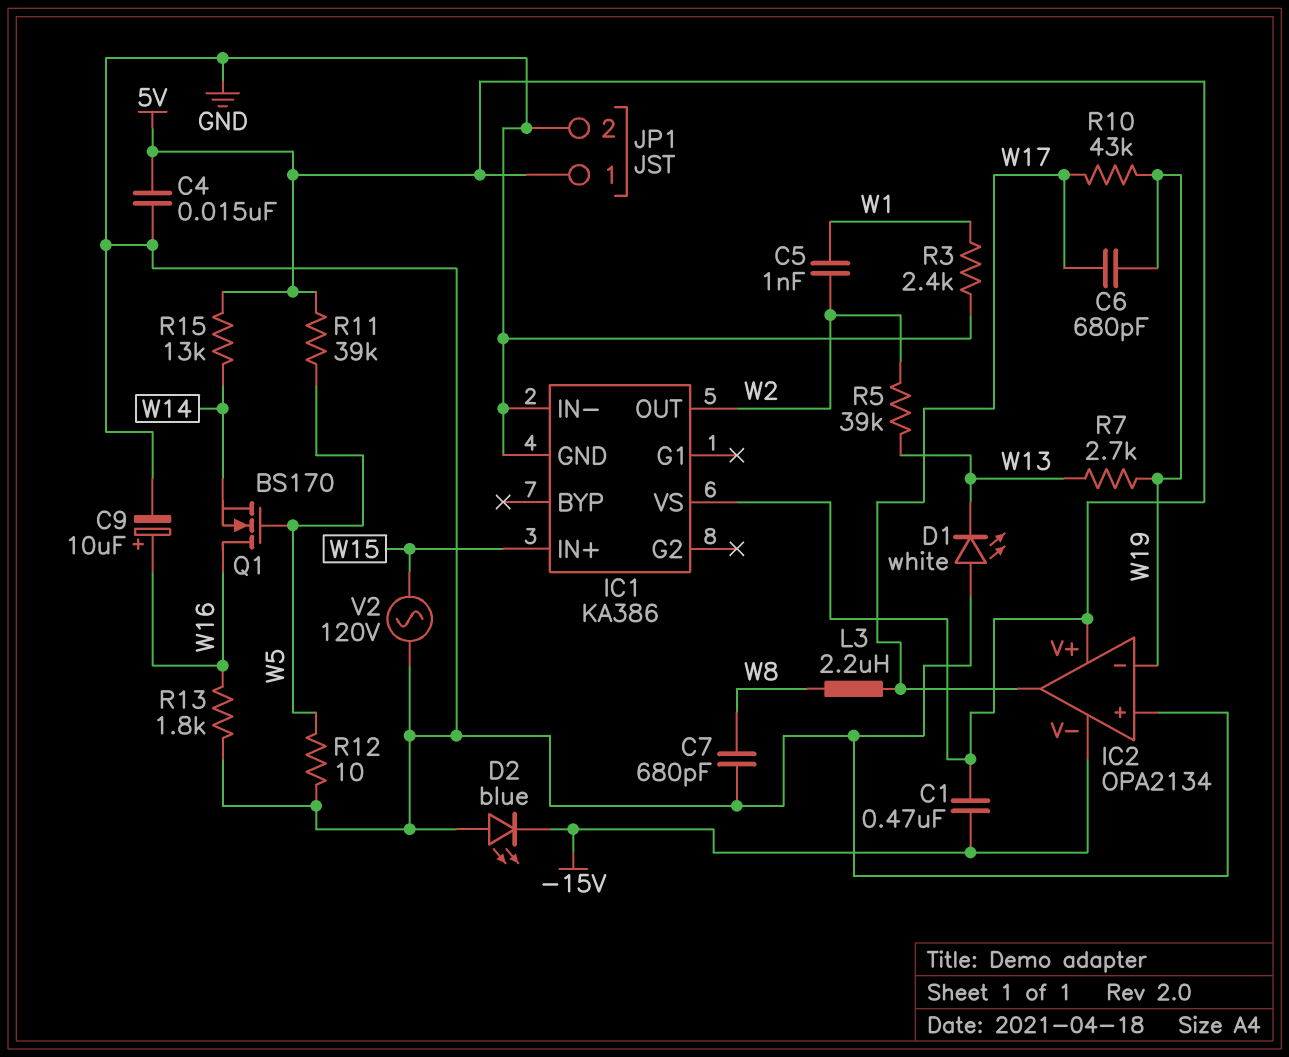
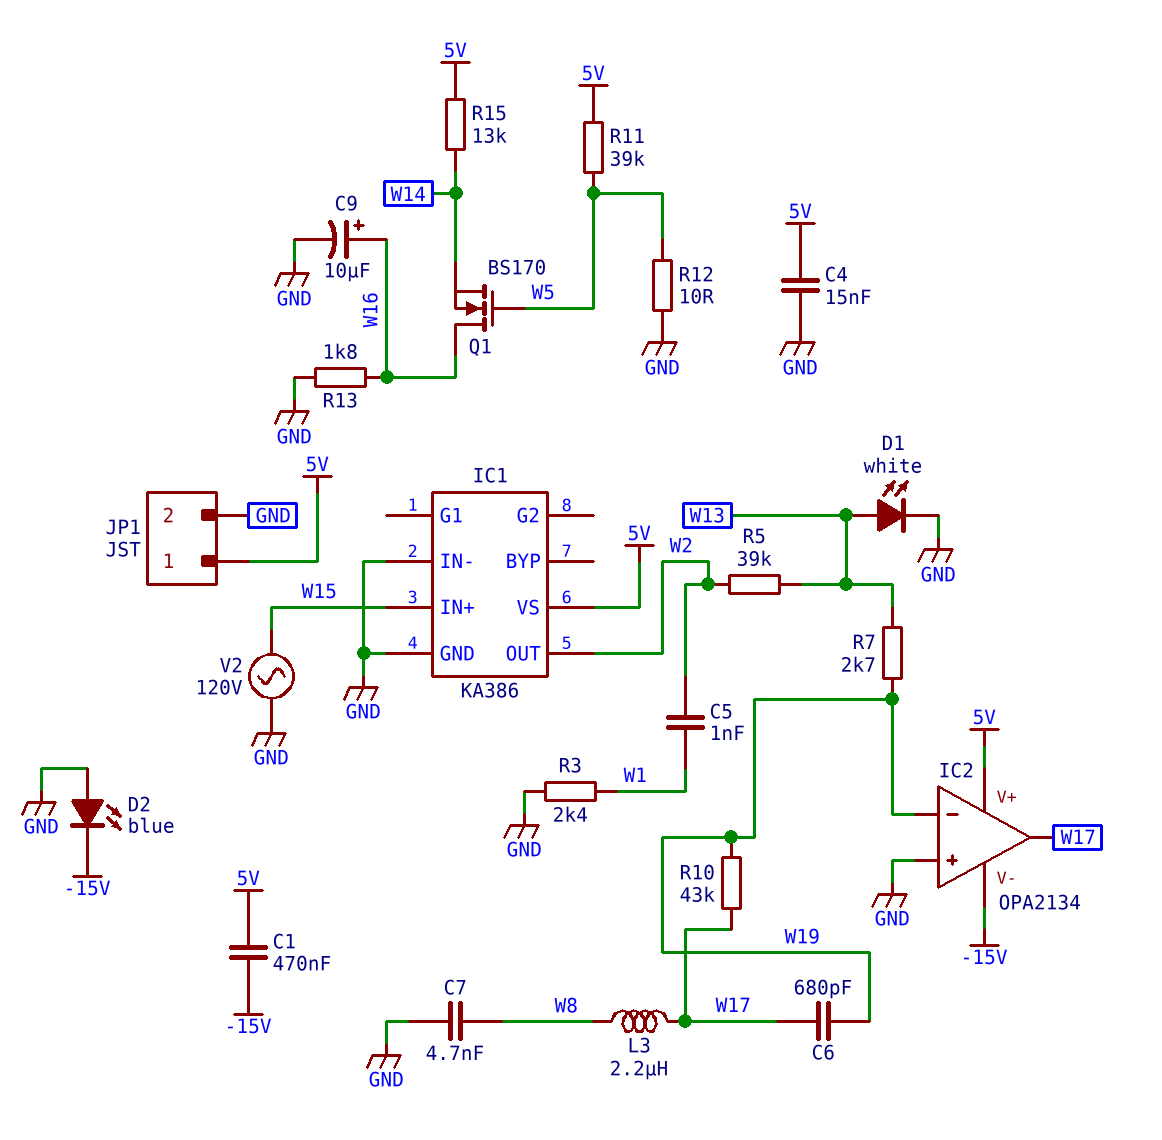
C7: 680pF (GND, W8) -> 4.7nF (GND, W8)
D1: LED white (A GND, K W13) -> LED white (A W13, K GND)

